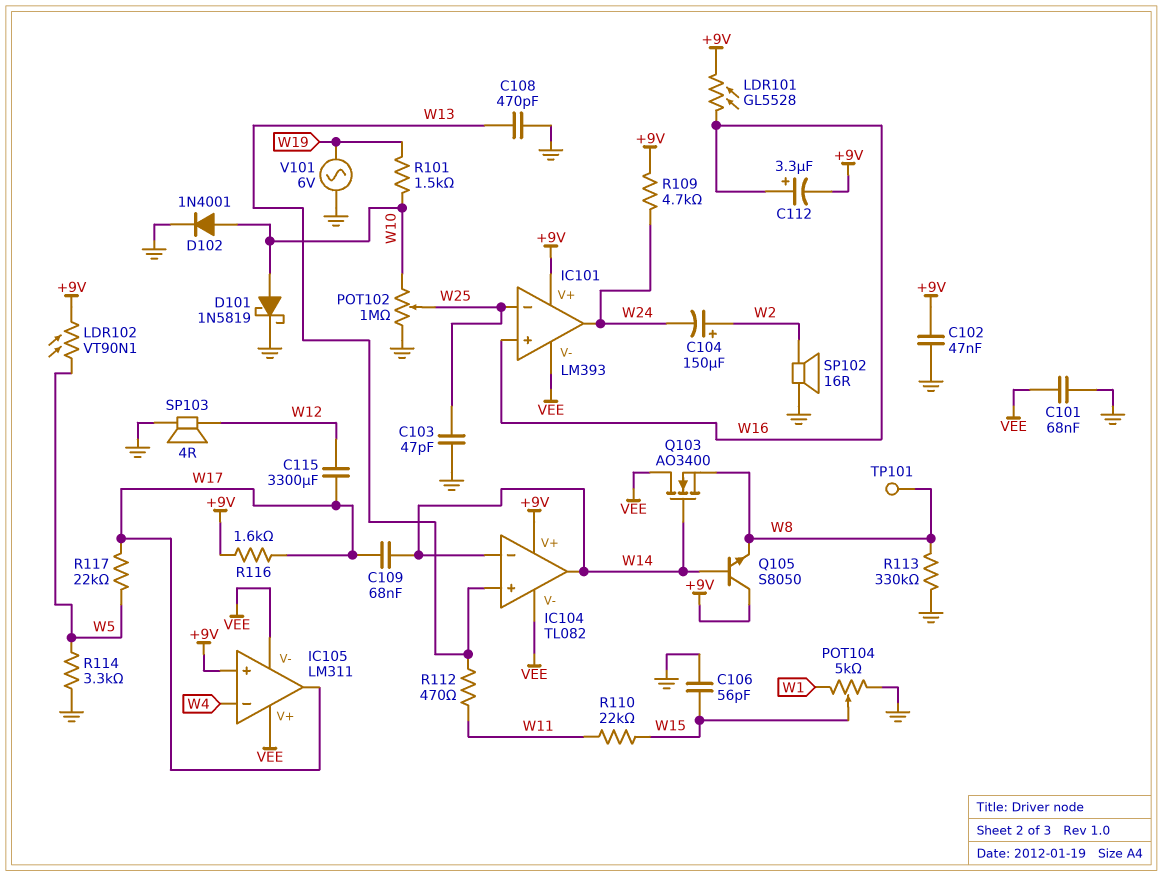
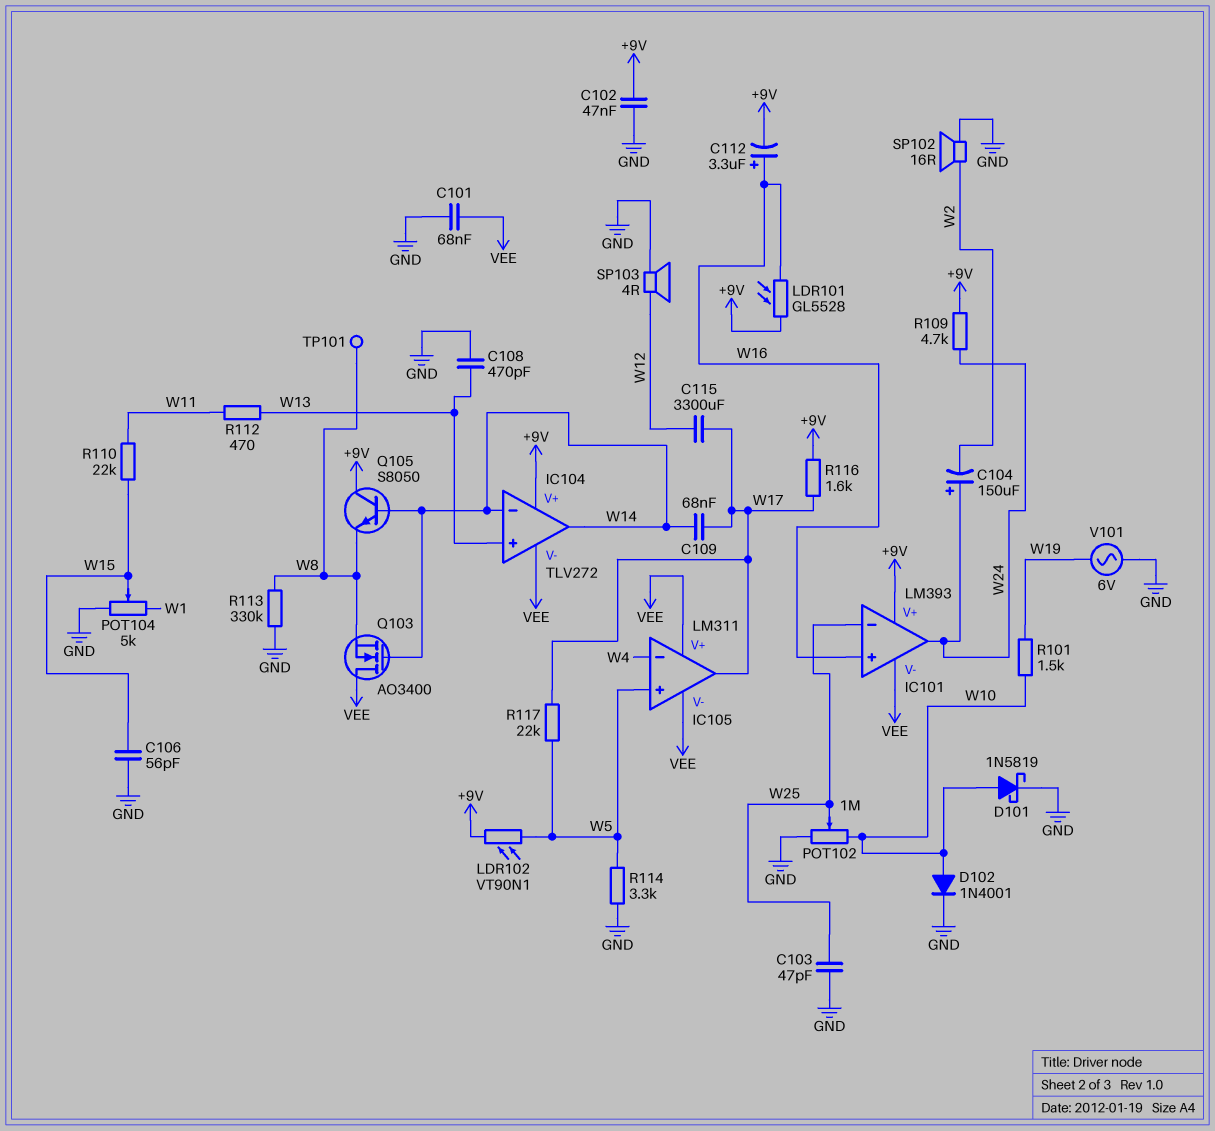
C104: 150uF (plus W2, minus W24) -> 150uF (plus W24, minus W2)
IC104: TL082 -> TLV272
IC105 pin in+: +9V -> W5

